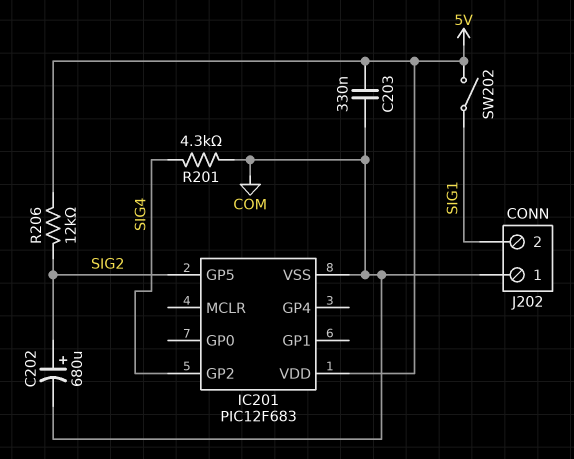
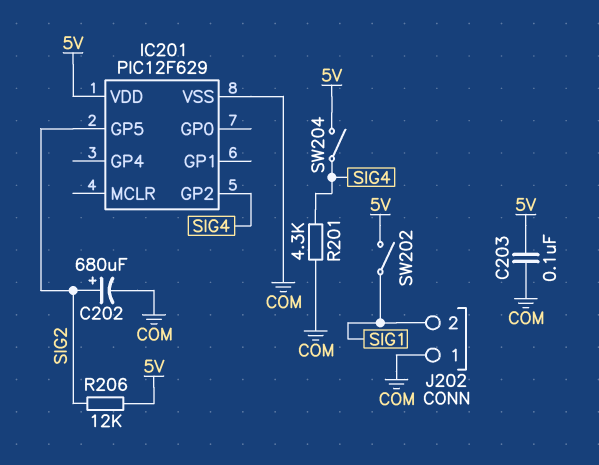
C203: 330nF (5V, COM) -> 100nF (5V, COM)
IC201: PIC12F683 -> PIC12F629
SW204: none -> switch (5V, SIG4)

